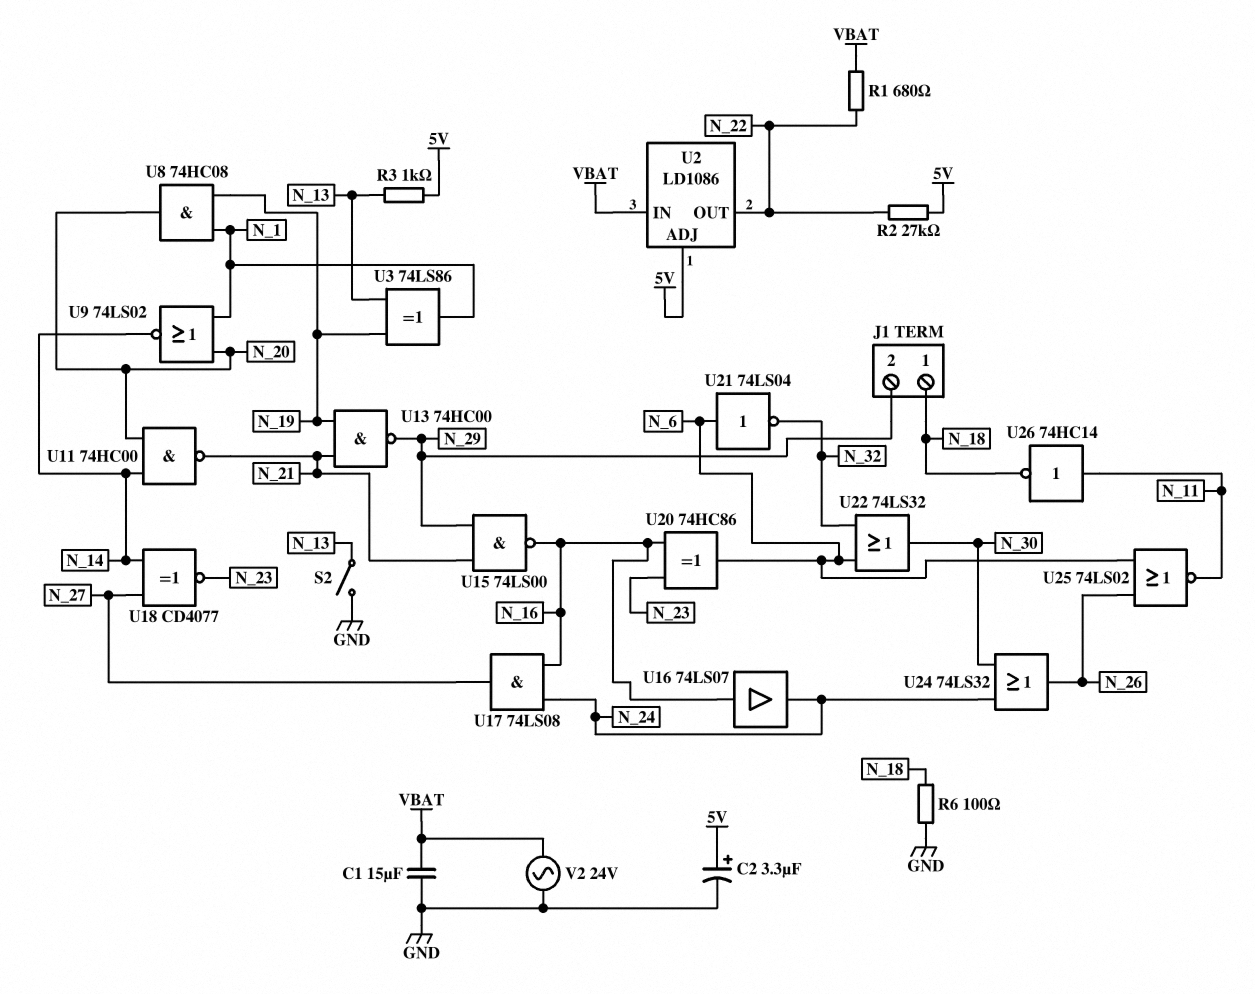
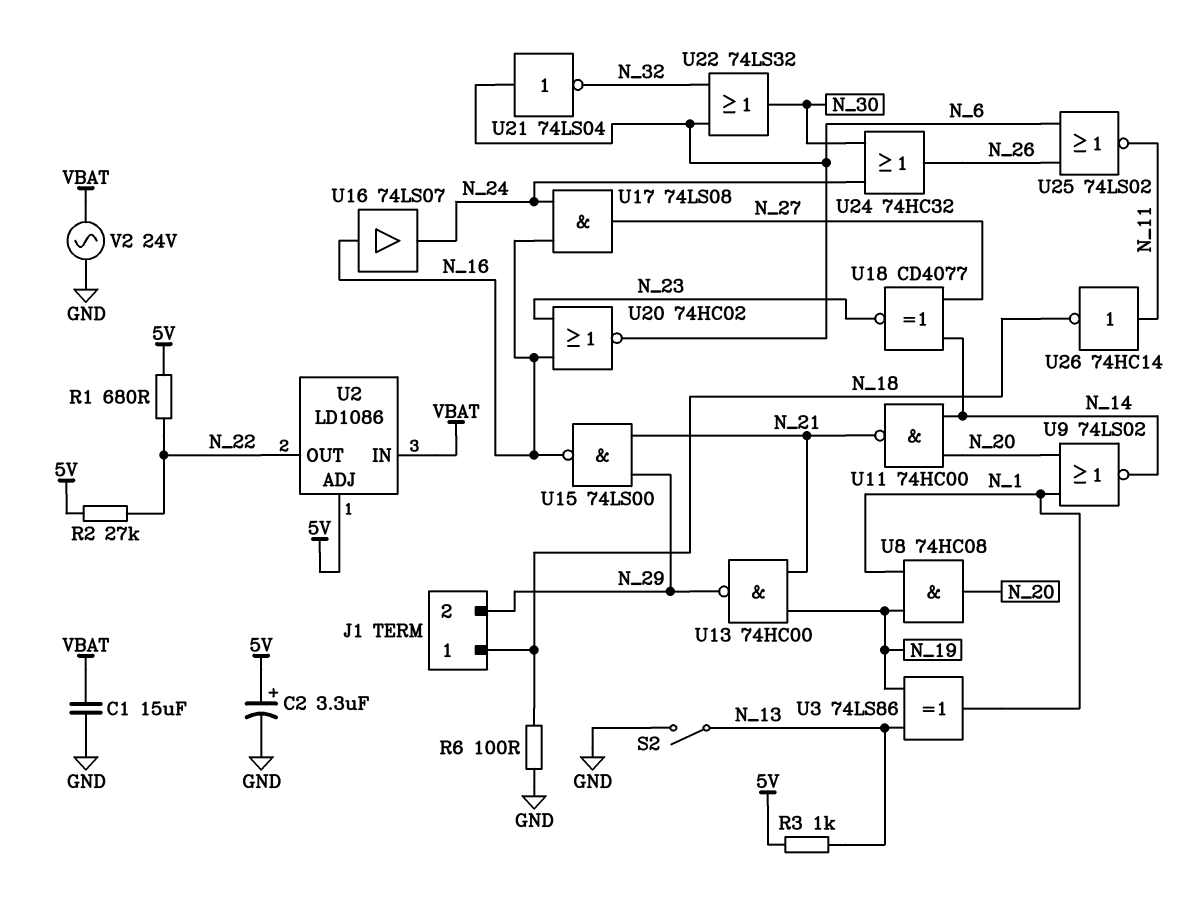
R1: 680 (N_22, VBAT) -> 680 (5V, N_22)
U20: XOR 74HC86 (in N_16, in N_23, out N_6) -> NOR 74HC02 (in N_16, in N_23, out N_6)
U24: OR 74LS32 (in N_24, in N_30, out N_26) -> OR 74HC32 (in N_24, in N_30, out N_26)

